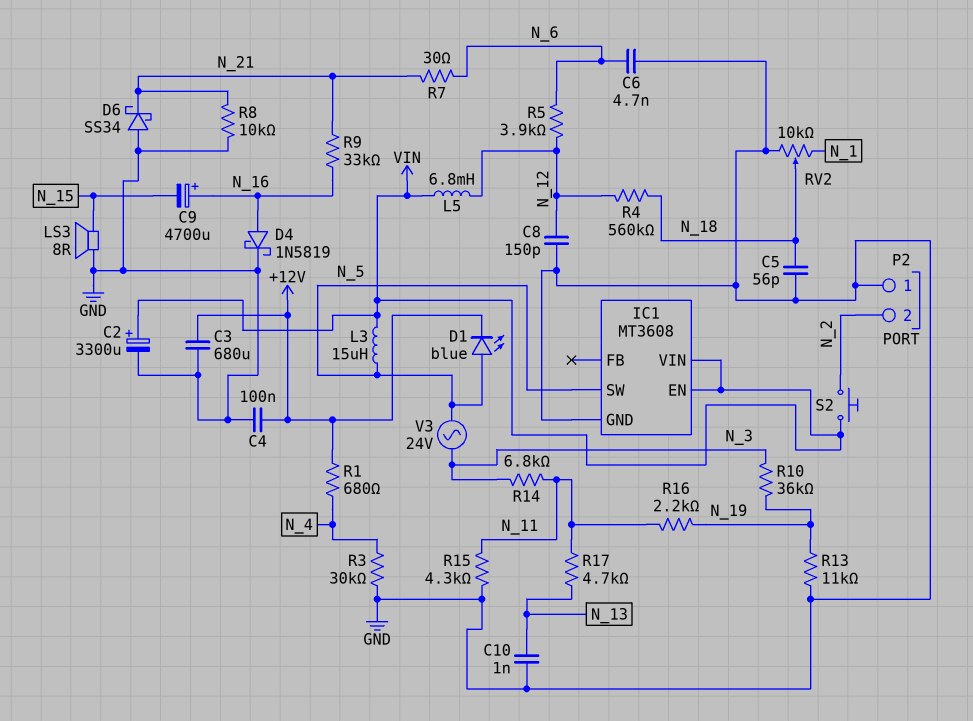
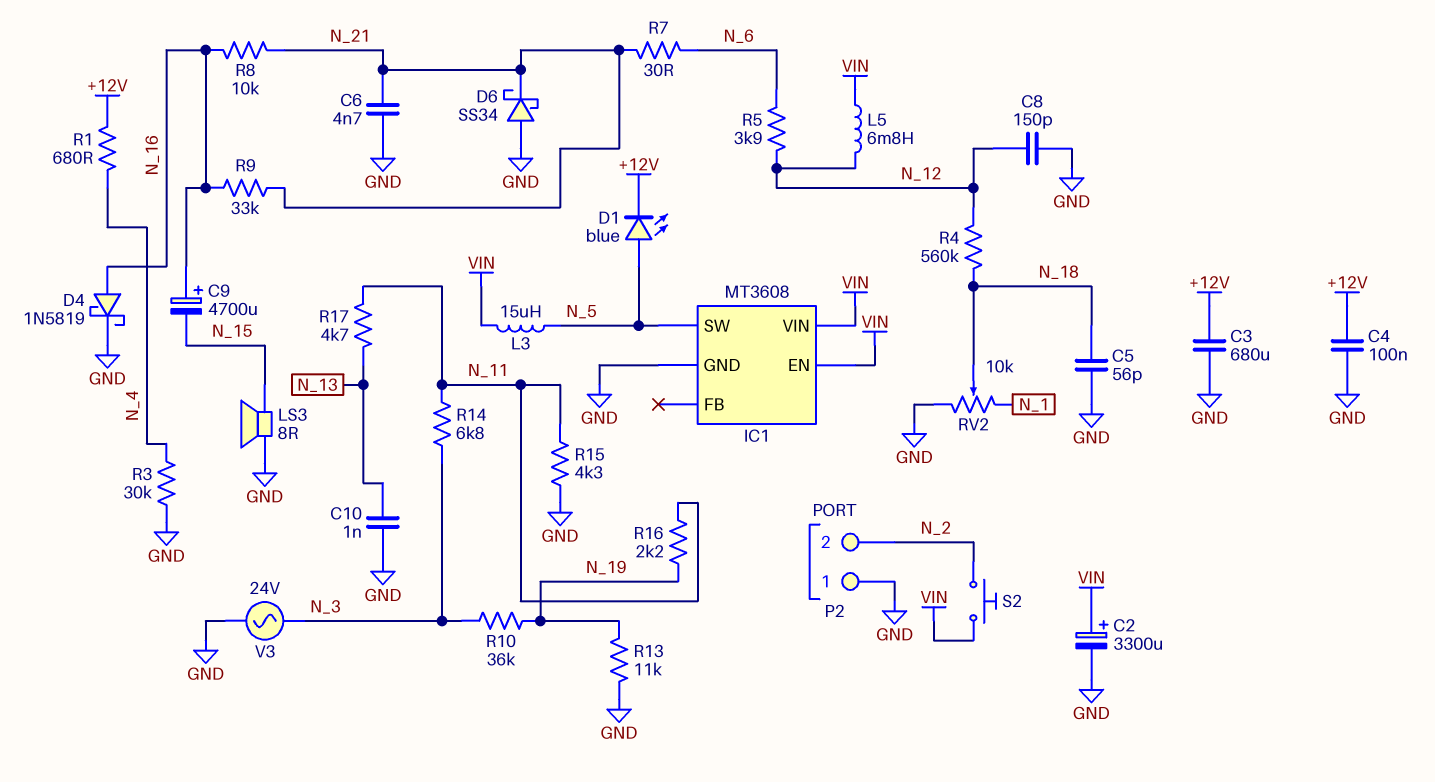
C6: 4.7nF (GND, N_6) -> 4.7nF (GND, N_21)
R8: 10k (GND, N_21) -> 10k (N_16, N_21)
V3: AC 24V (N_3, N_5) -> AC 24V (GND, N_3)

